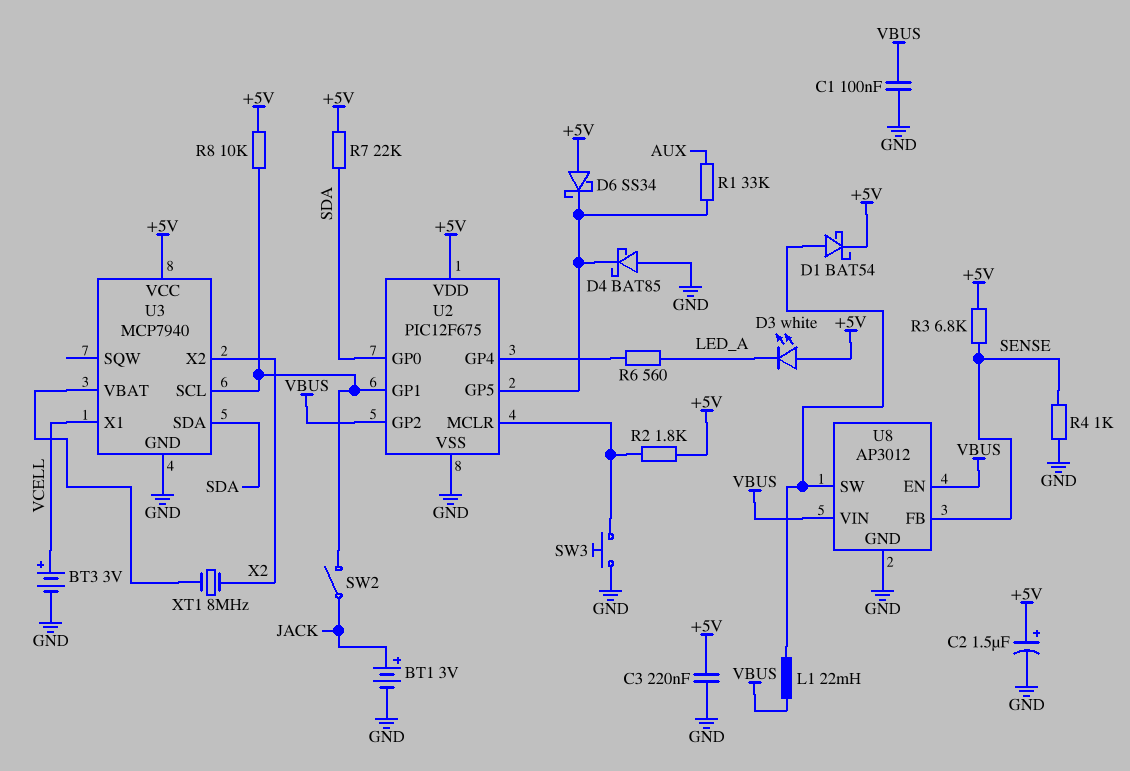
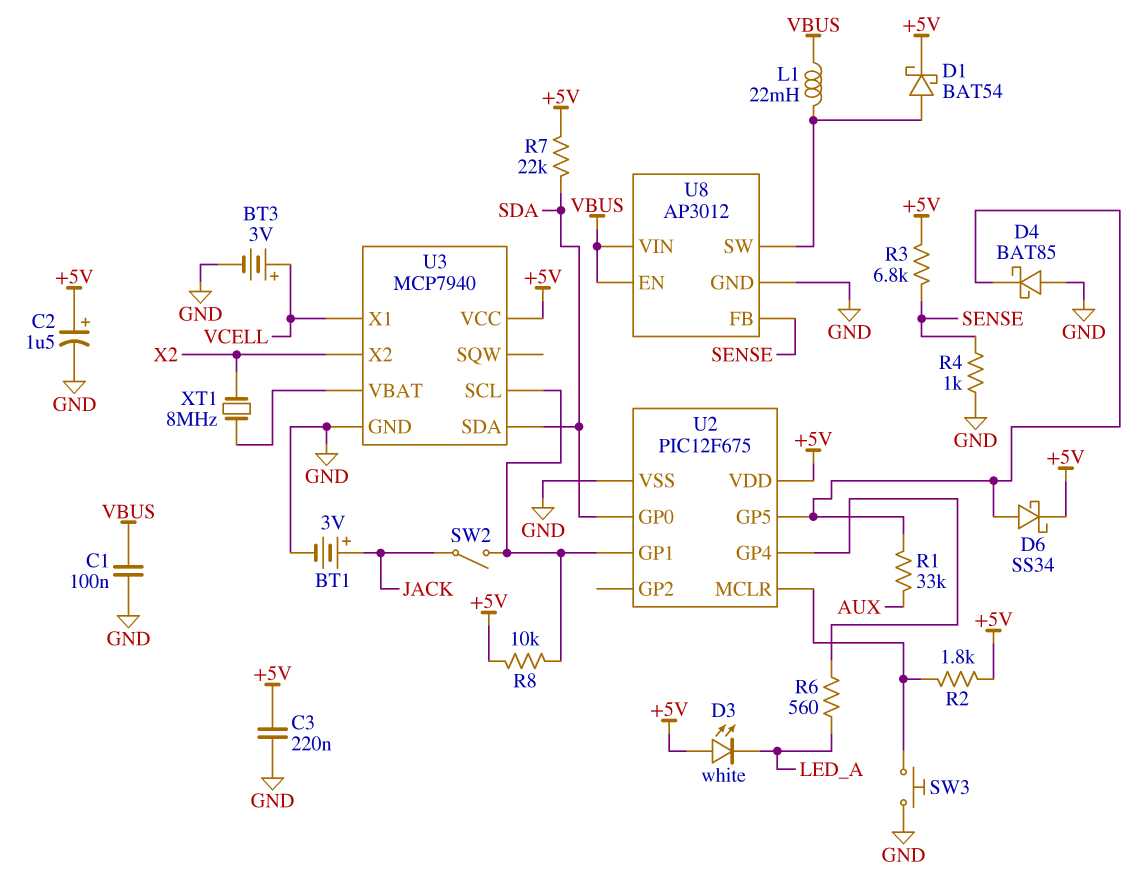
D6: schottky SS34 (A +5V, K U2/GP5) -> schottky SS34 (A U2/GP5, K +5V)
U2 pin GP2: VBUS -> none

